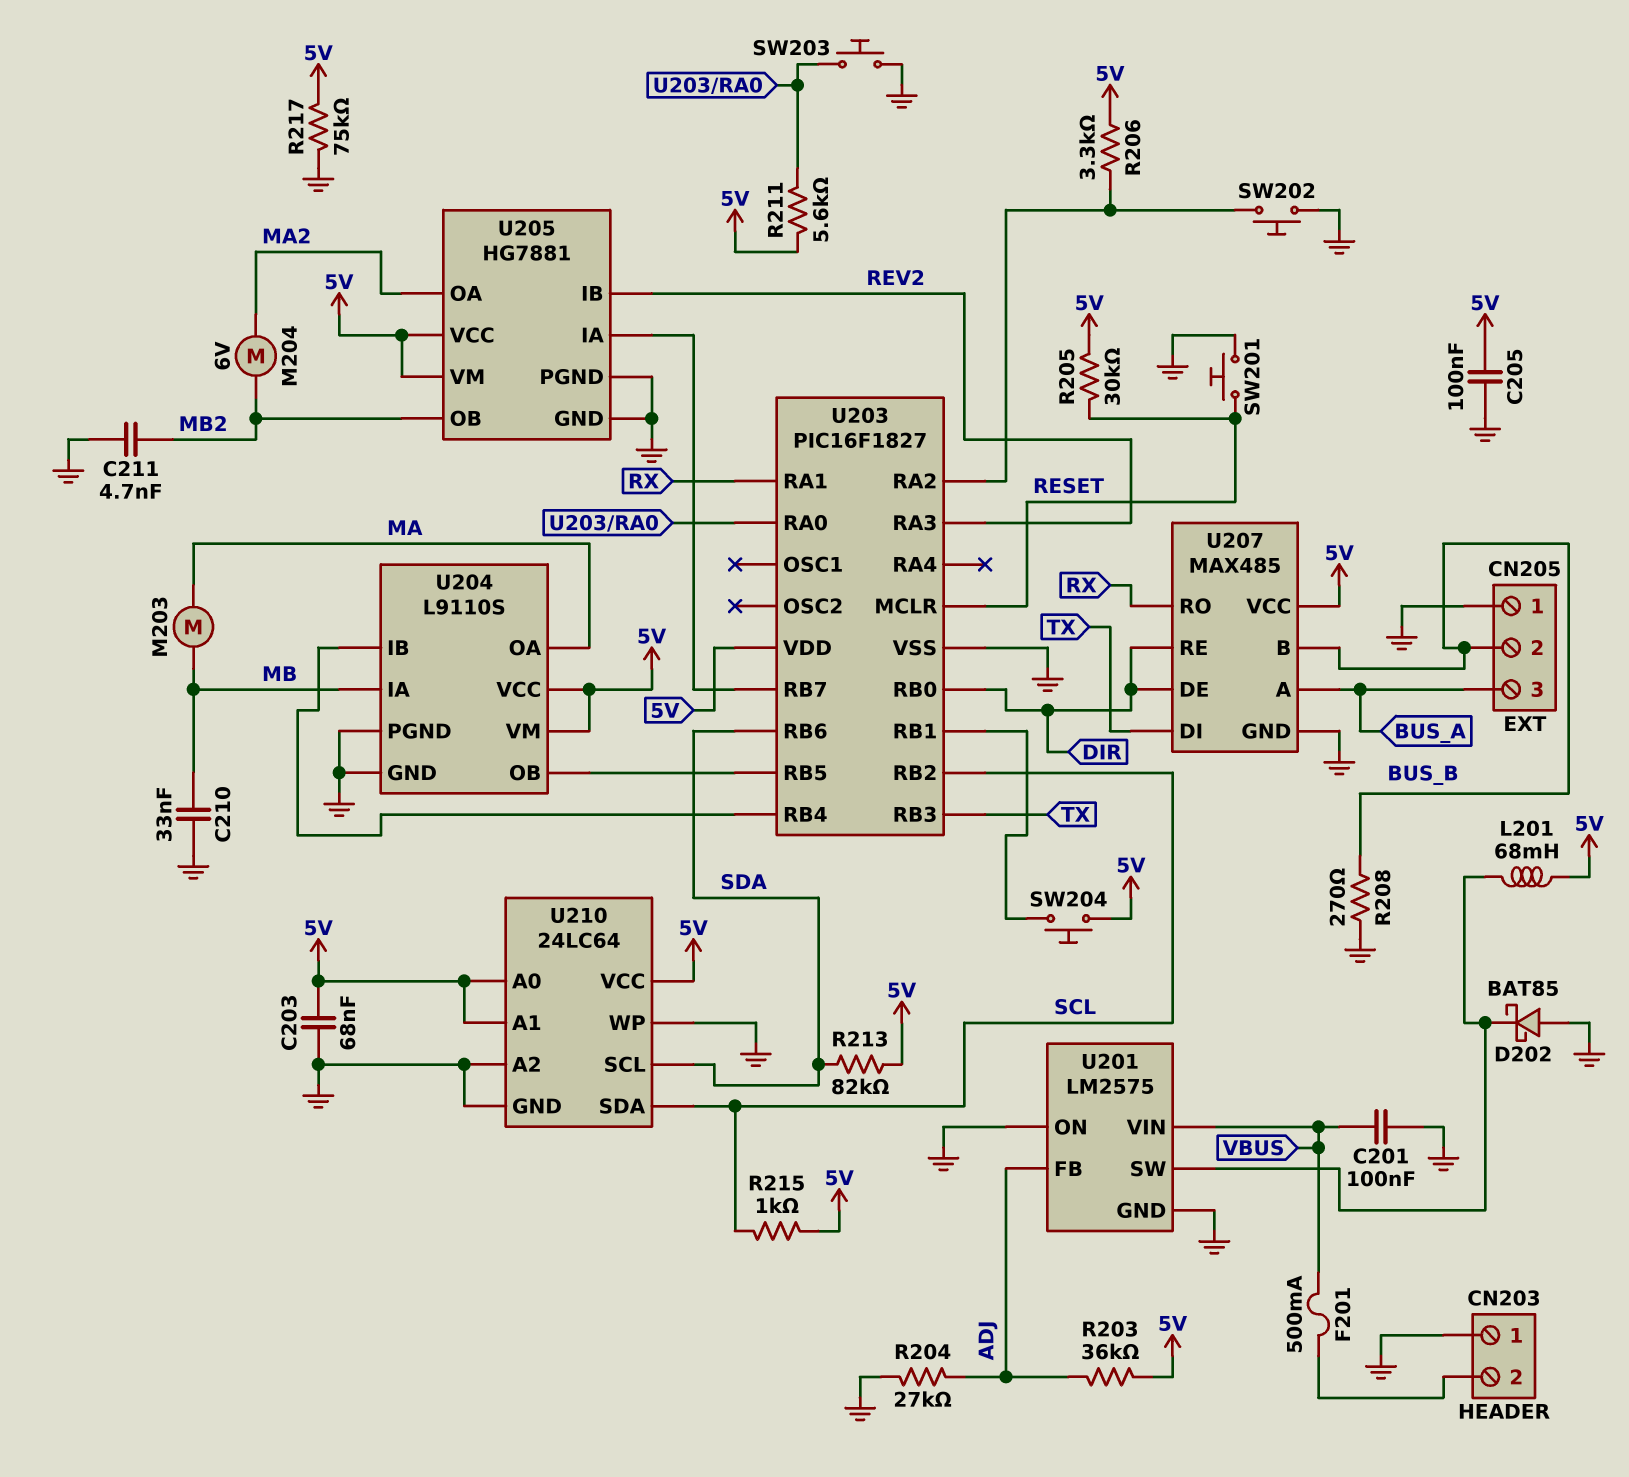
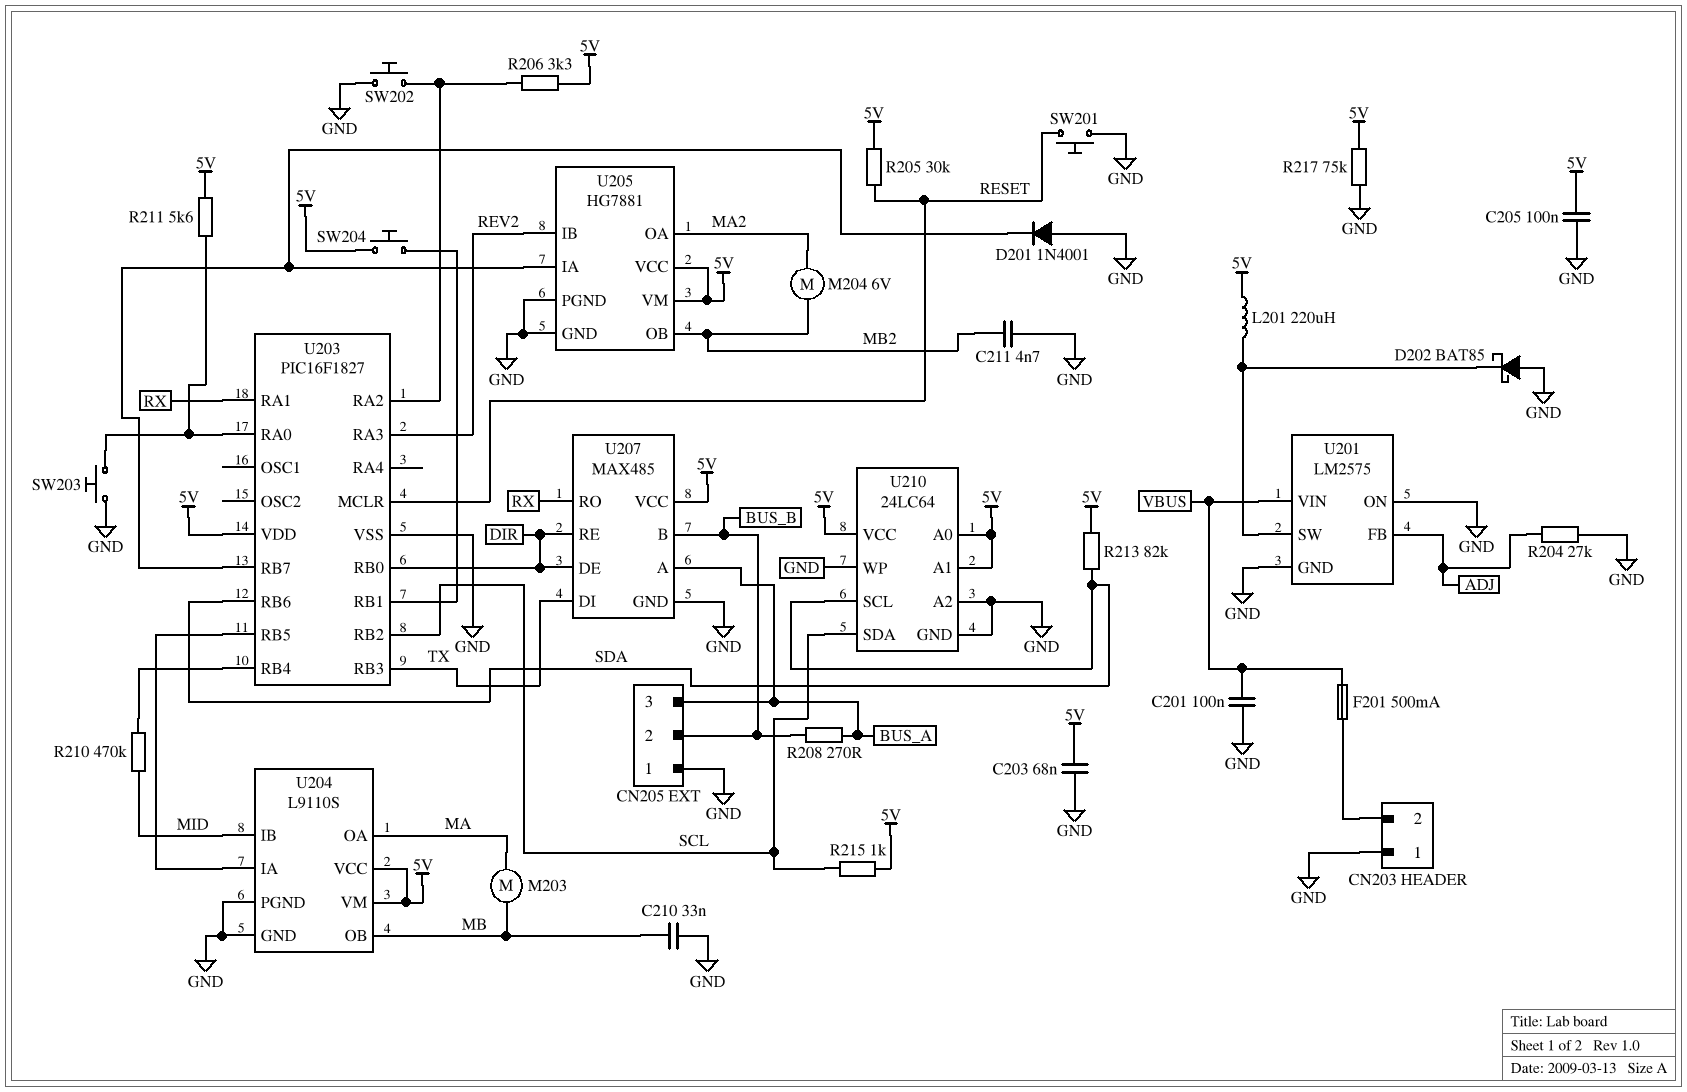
D201: none -> diode 1N4001 (A GND, K U203/RB7)
L201: 68mH (5V, U201/SW) -> 220uH (5V, U201/SW)
R203: 36k (5V, ADJ) -> none
R208: 270 (BUS_B, GND) -> 270 (BUS_A, BUS_B)
R210: none -> 470k (MID, U203/RB4)
U204 pin IA: MB -> U203/RB5
U204 pin IB: U203/RB4 -> MID
U204 pin OB: U203/RB5 -> MB

